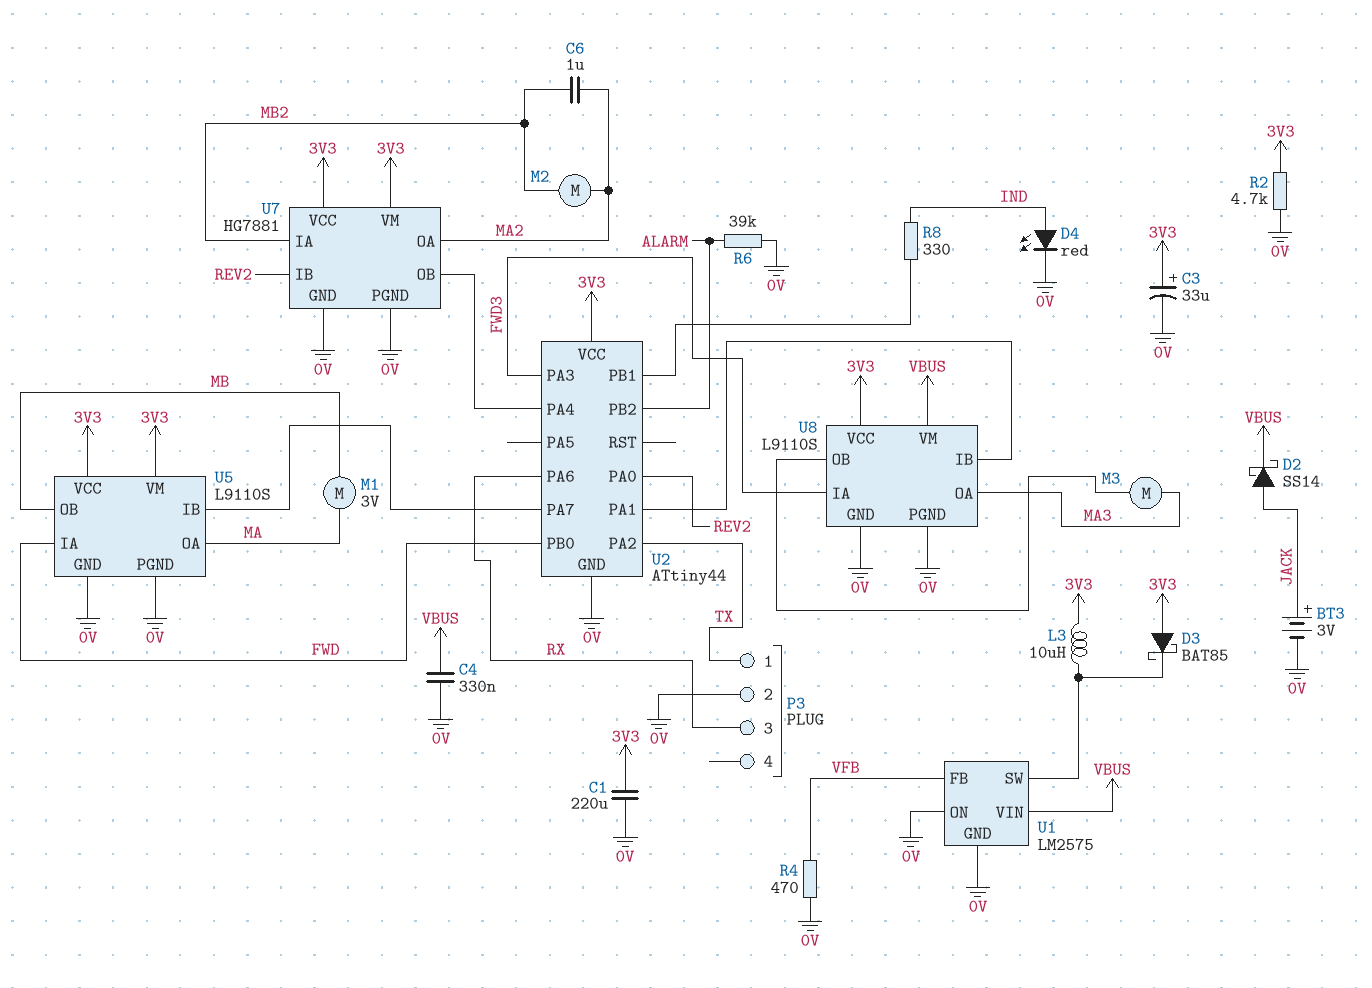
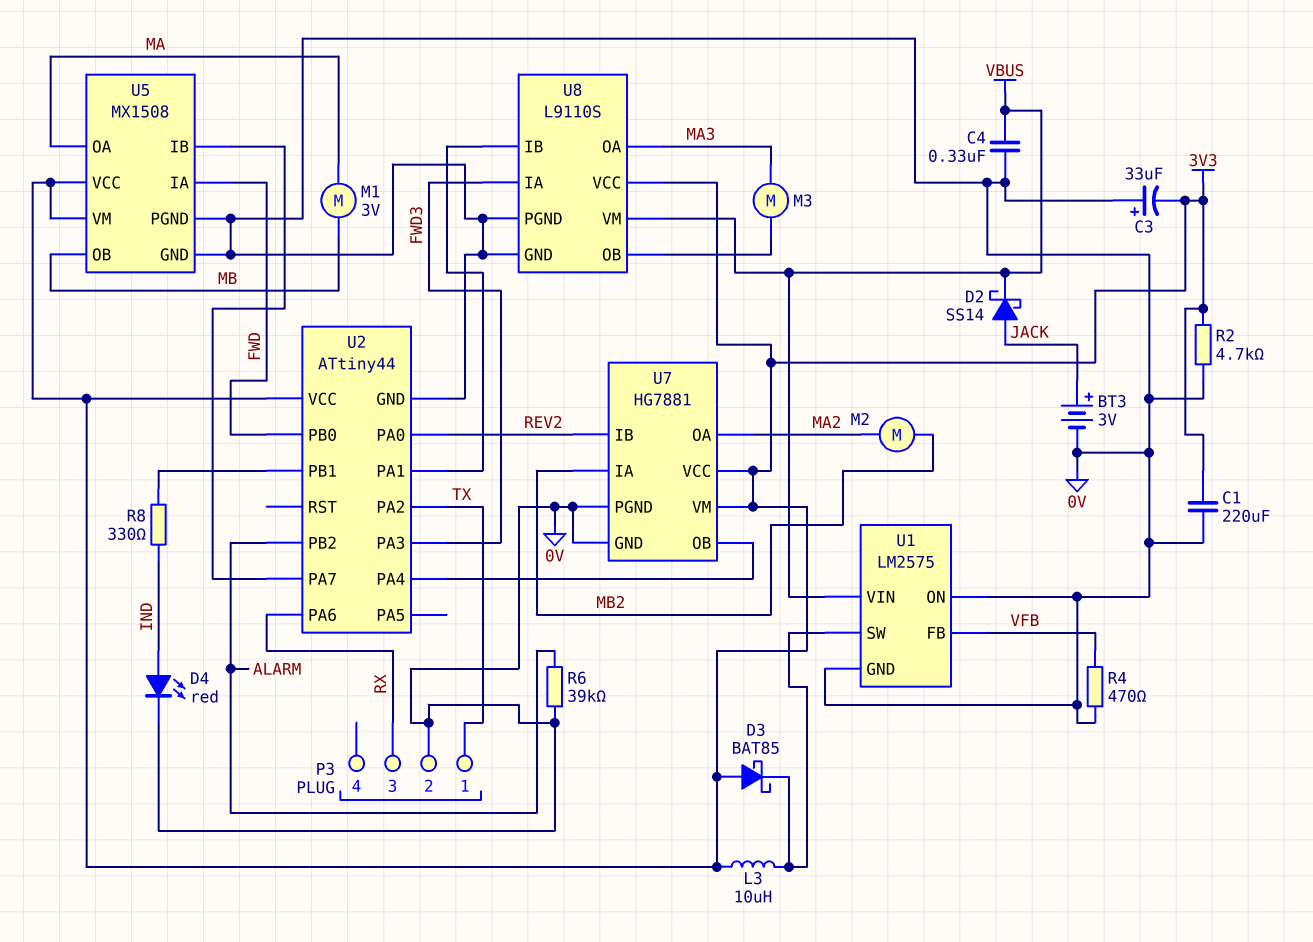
C3: 33uF (plus 3V3, minus 0V) -> 33uF (plus 0V, minus 3V3)
C6: 1uF (MA2, MB2) -> none
U5: L9110S -> MX1508

